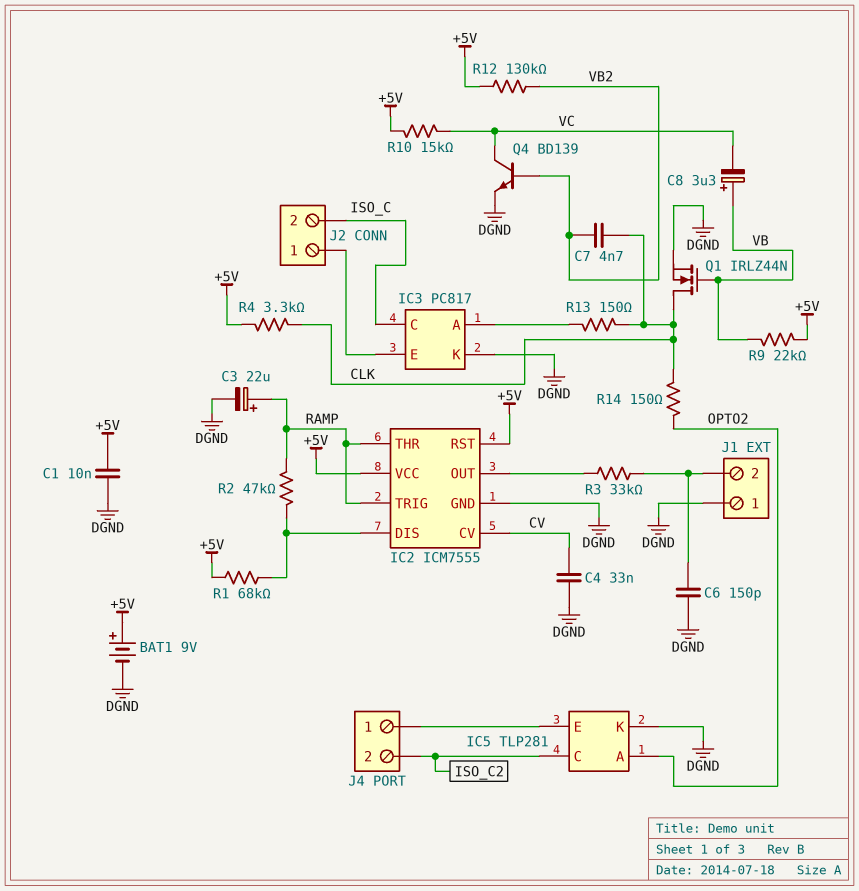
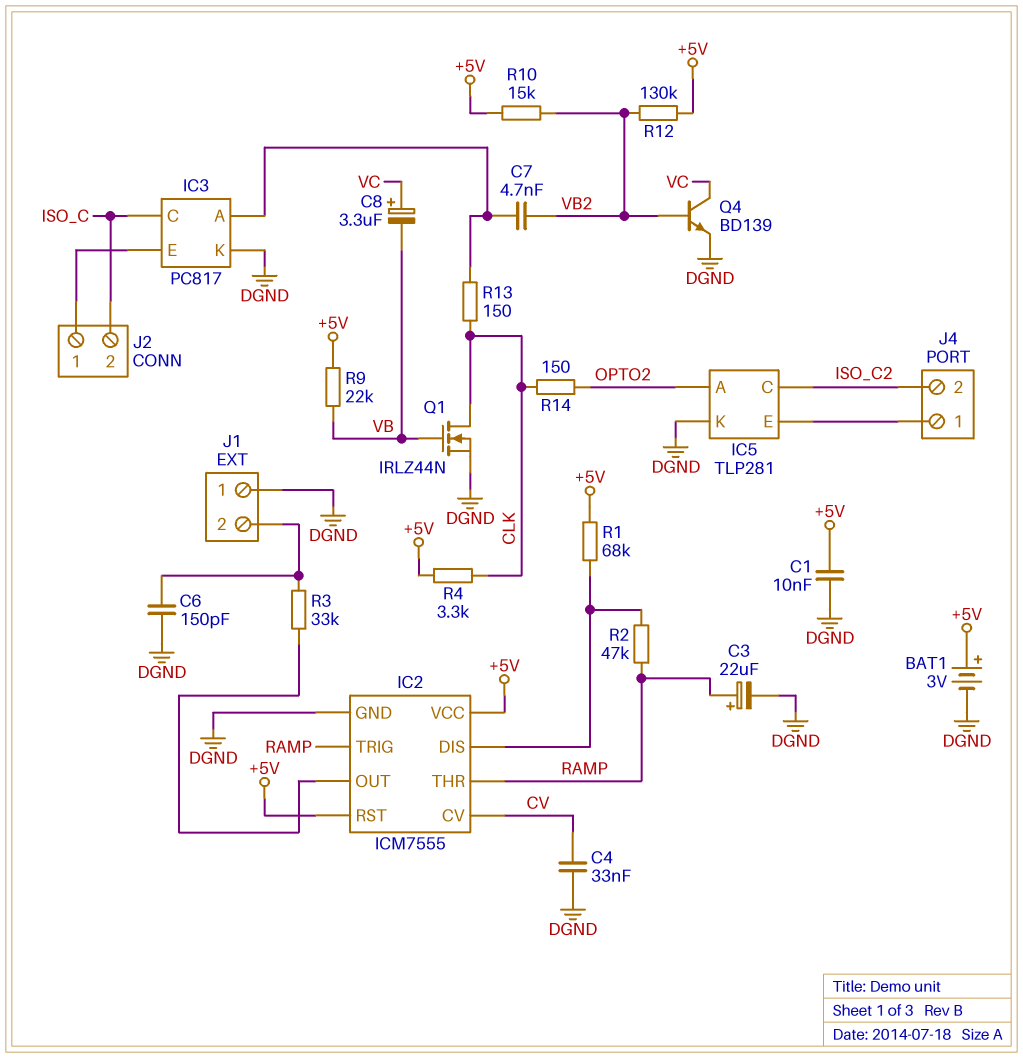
BAT1: 9V (plus +5V, minus DGND) -> 3V (plus +5V, minus DGND)
C7: 4.7nF (CLK, VB2) -> 4.7nF (IC3/A, VB2)
C8: 3.3uF (plus VB, minus VC) -> 3.3uF (plus VC, minus VB)
R10: 15k (+5V, VC) -> 15k (+5V, VB2)

